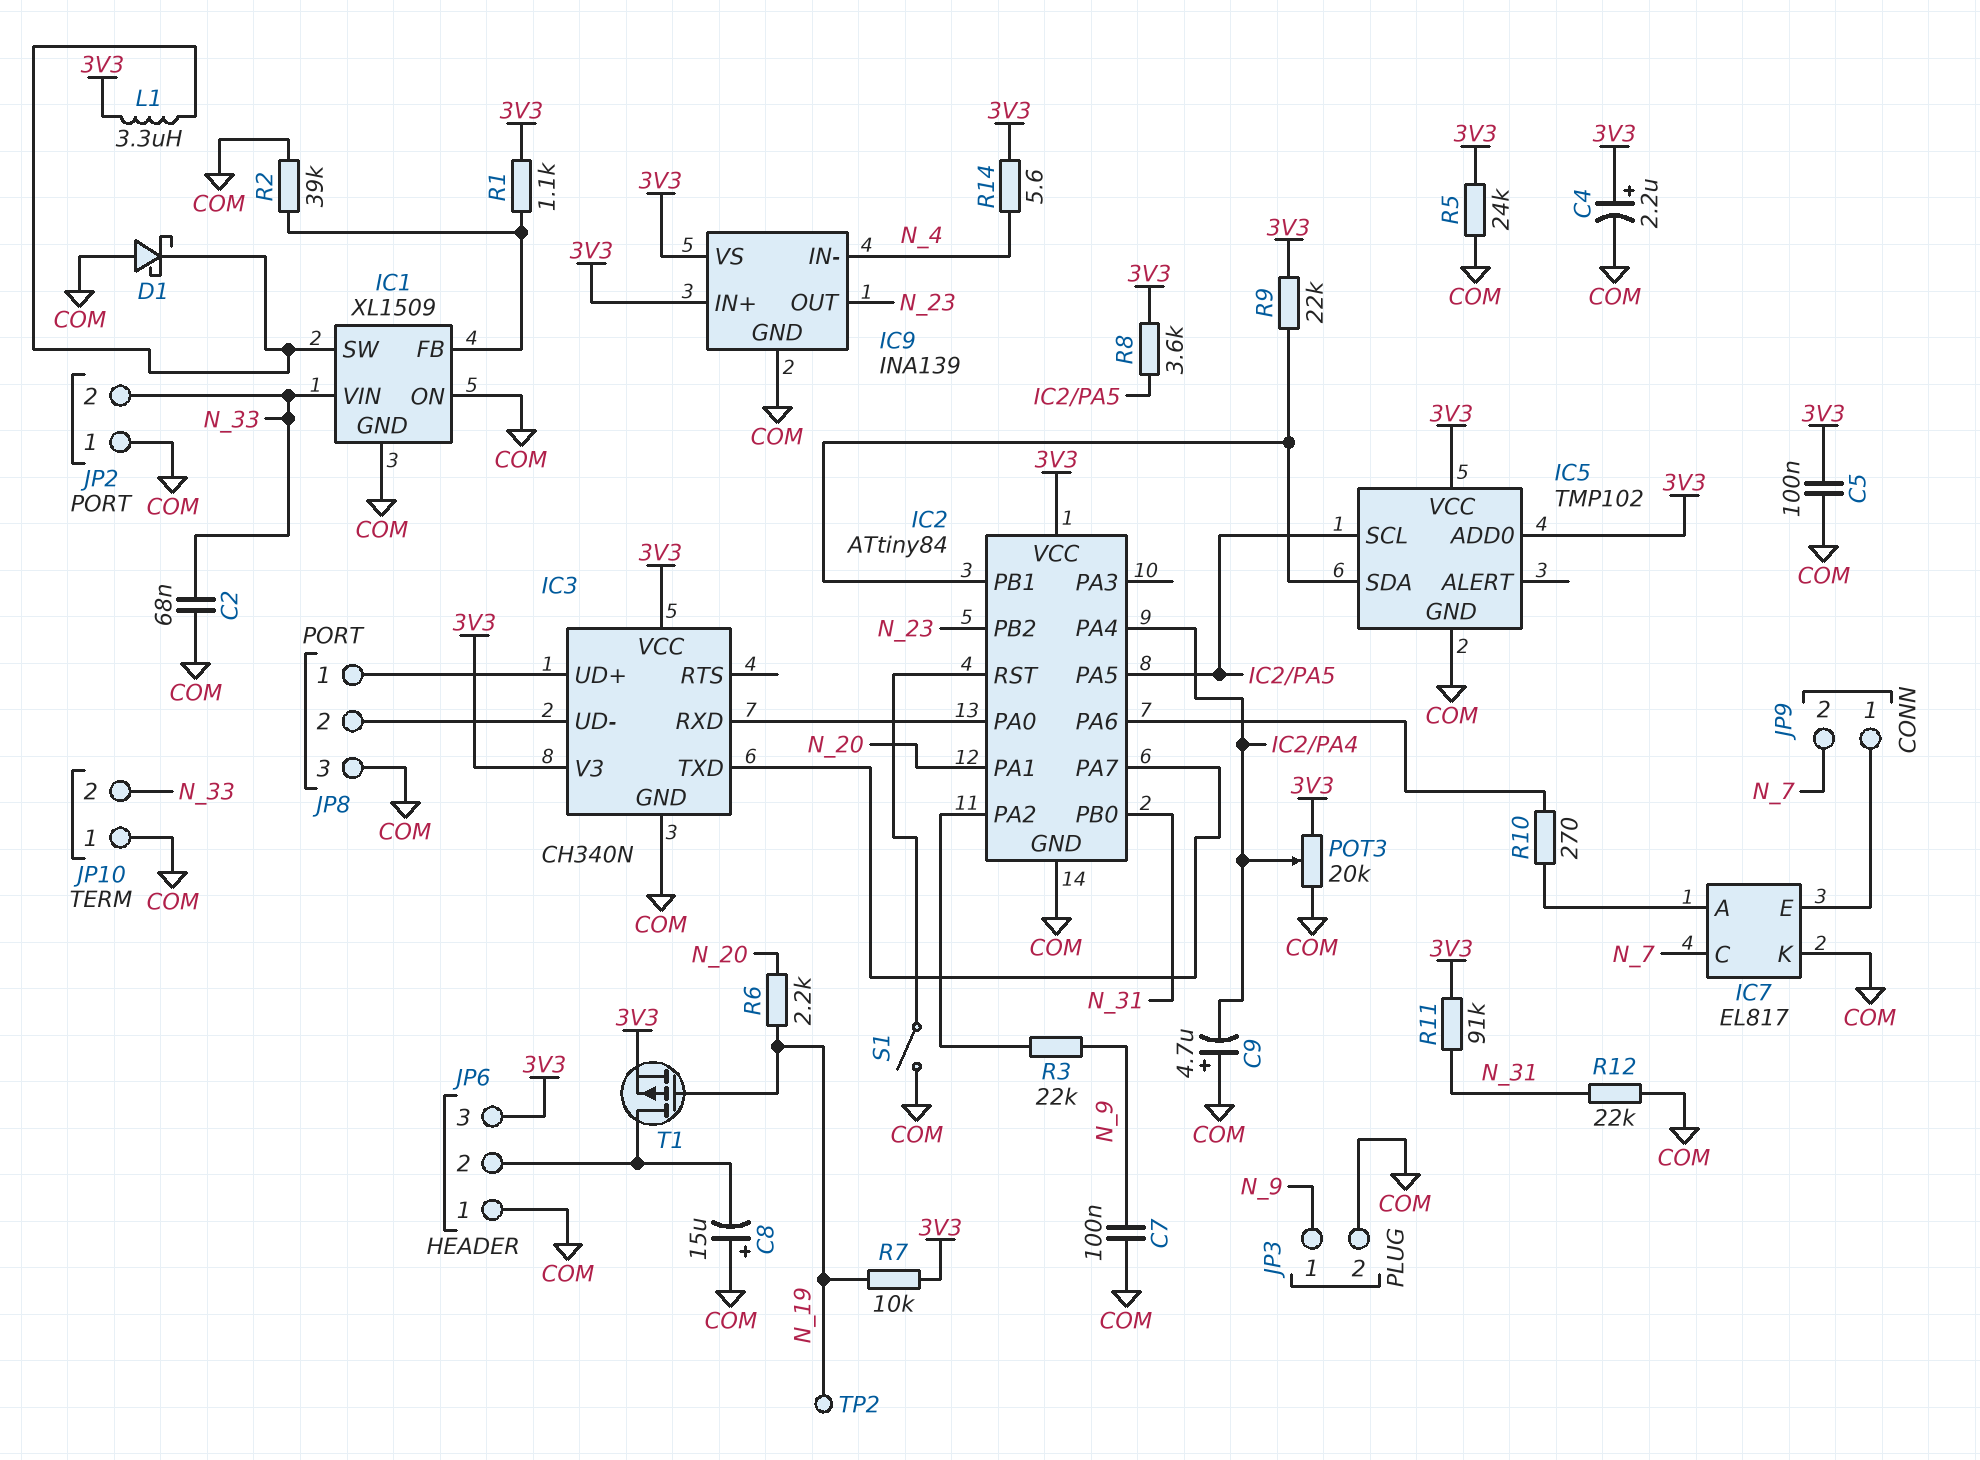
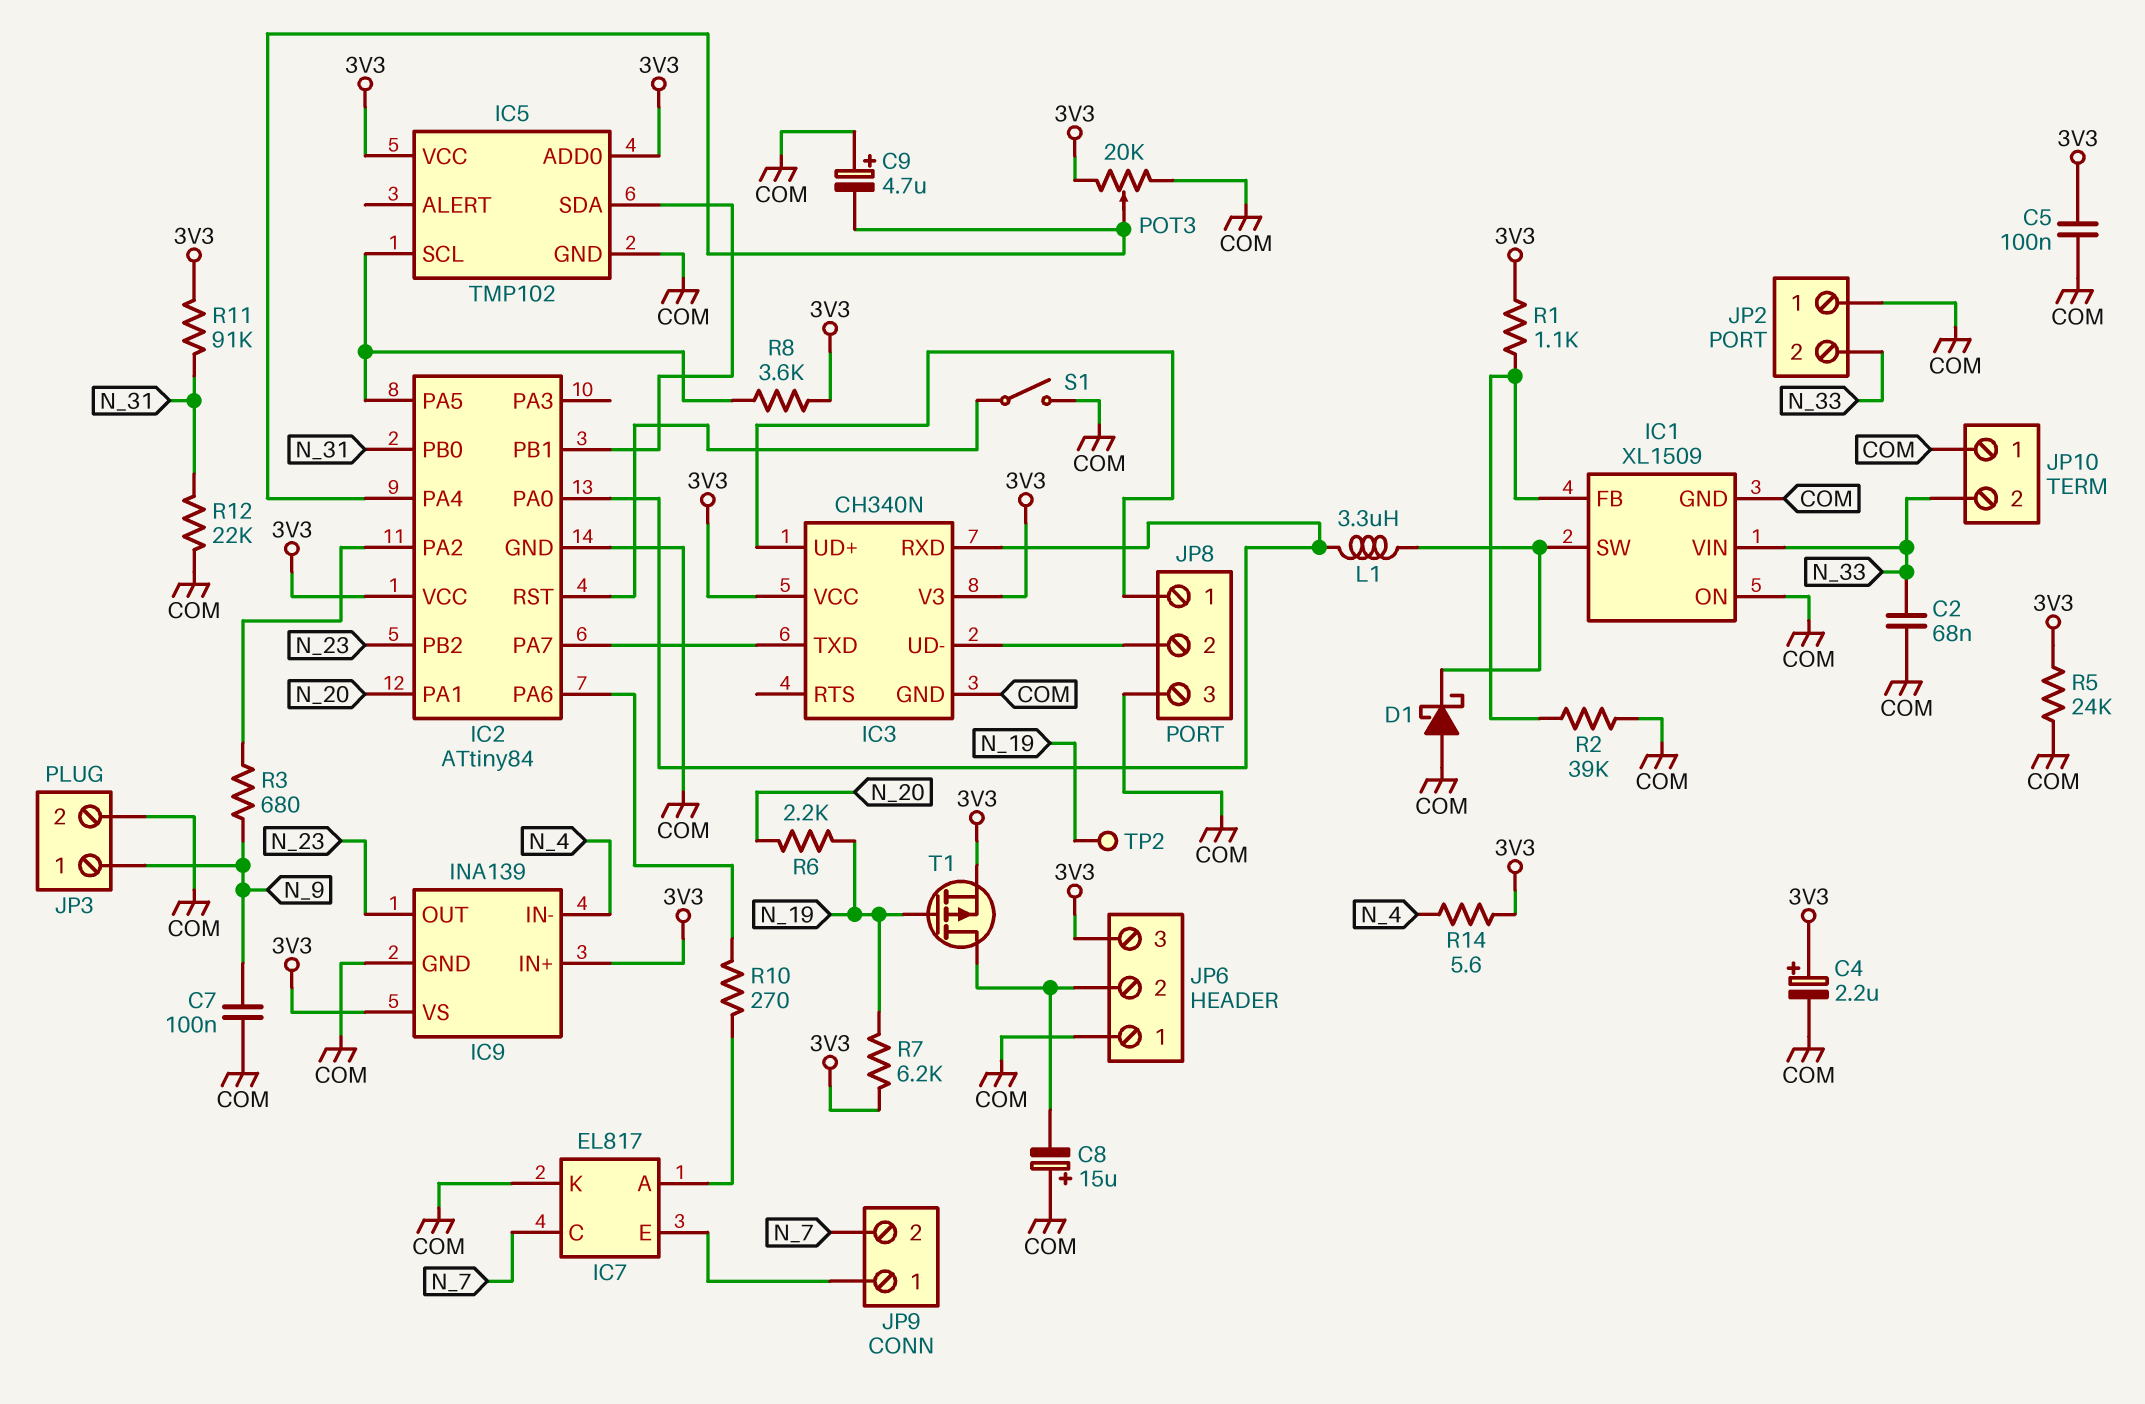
L1: 3.3uH (3V3, IC1/SW) -> 3.3uH (IC1/SW, IC2/PA0)
R3: 22k (IC2/PA2, N_9) -> 680 (IC2/PA2, N_9)
R7: 10k (3V3, N_19) -> 6.2k (3V3, N_19)
R9: 22k (3V3, IC2/PB1) -> none

